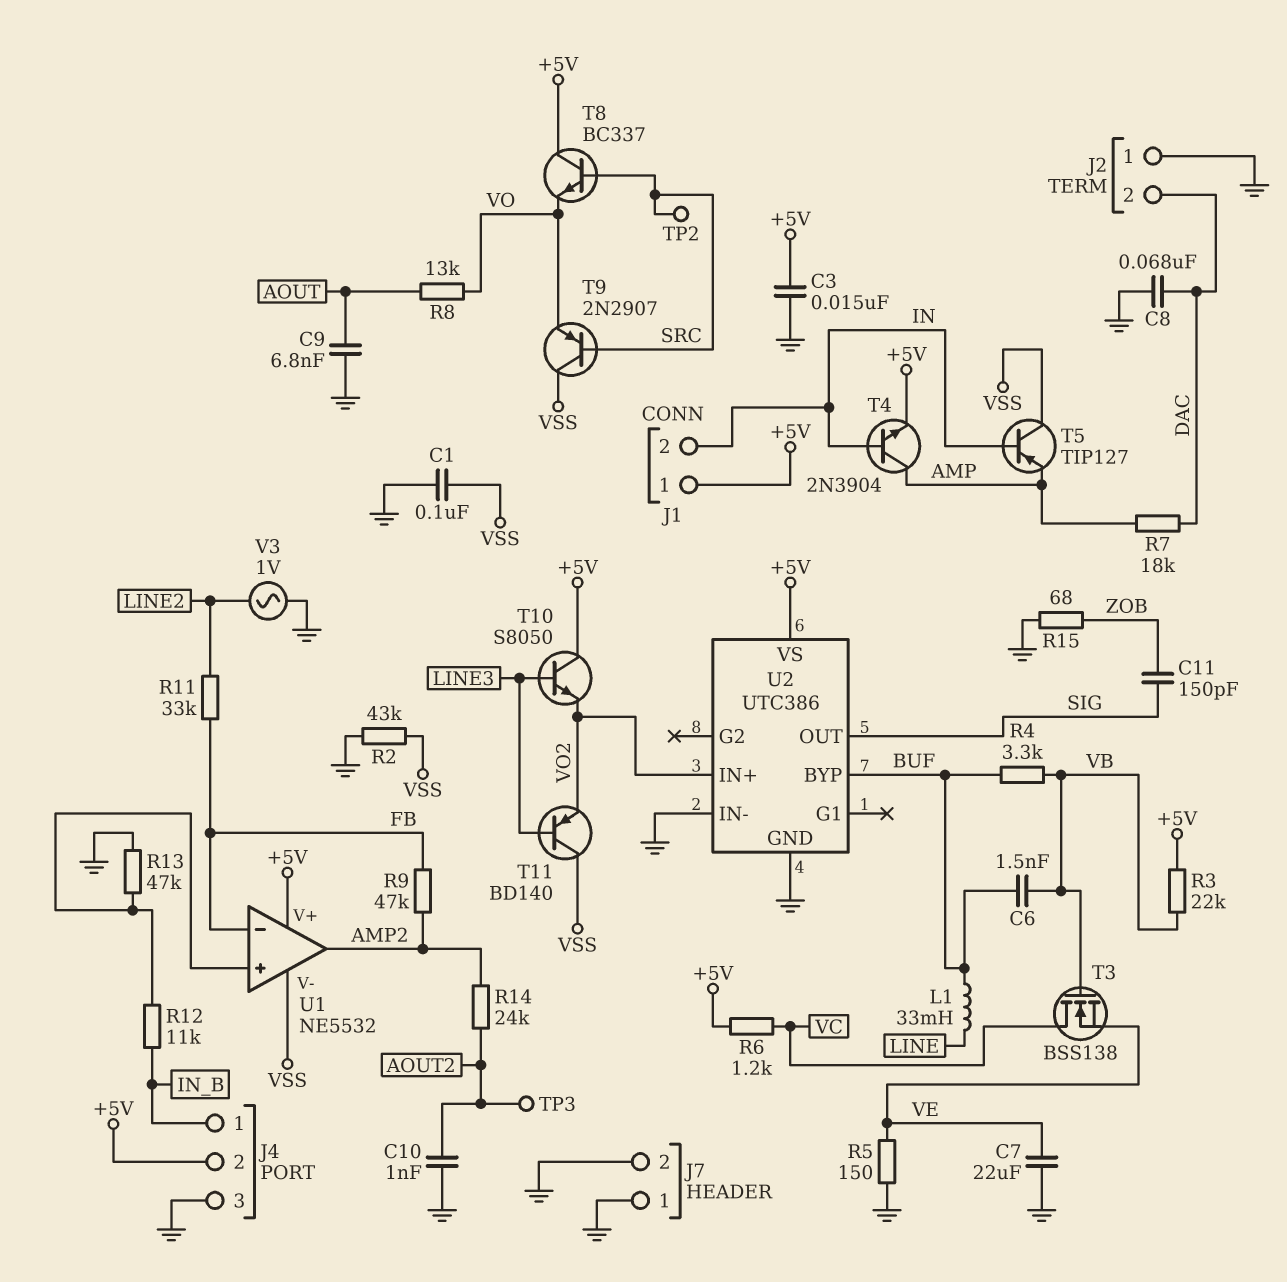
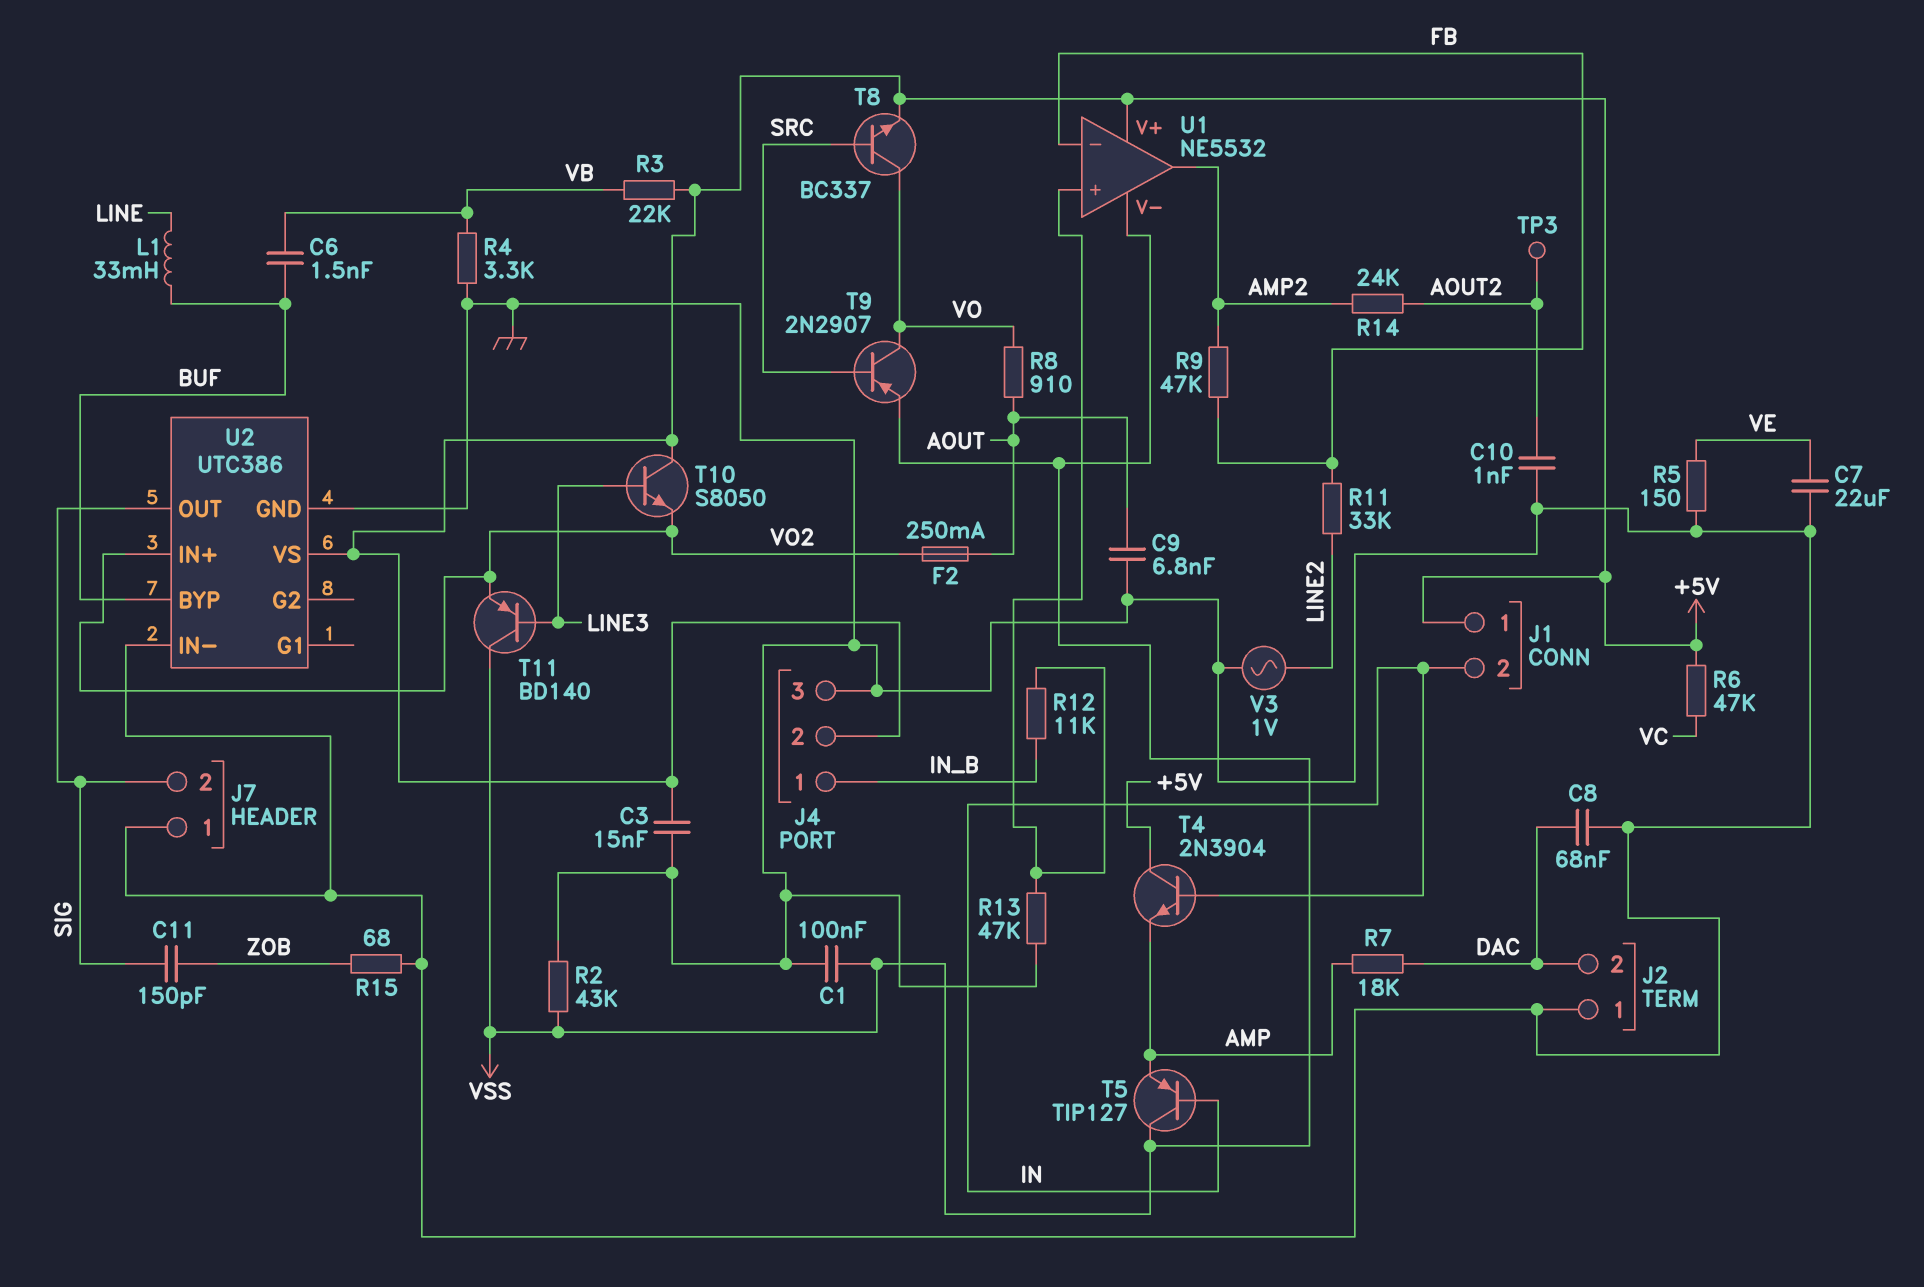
F2: none -> 250mA (AOUT, VO2)
J7 pin 2: GND -> SIG
R4: 3.3k (BUF, VB) -> 3.3k (GND, VB)
R6: 1.2k (+5V, VC) -> 47k (+5V, VC)
R8: 13k (AOUT, VO) -> 910 (AOUT, VO)
T3: NMOS BSS138 (G VB, D VC, S VE) -> none
T4: NPN 2N3904 (B IN, C AMP, E +5V) -> NPN 2N3904 (B IN, C +5V, E AMP)
T8: NPN BC337 (B SRC, C +5V, E VO) -> NPN BC337 (B SRC, C VO, E +5V)
T9: PNP 2N2907 (B SRC, C VSS, E VO) -> PNP 2N2907 (B SRC, C VO, E VSS)
TP2: test point (SRC) -> none

